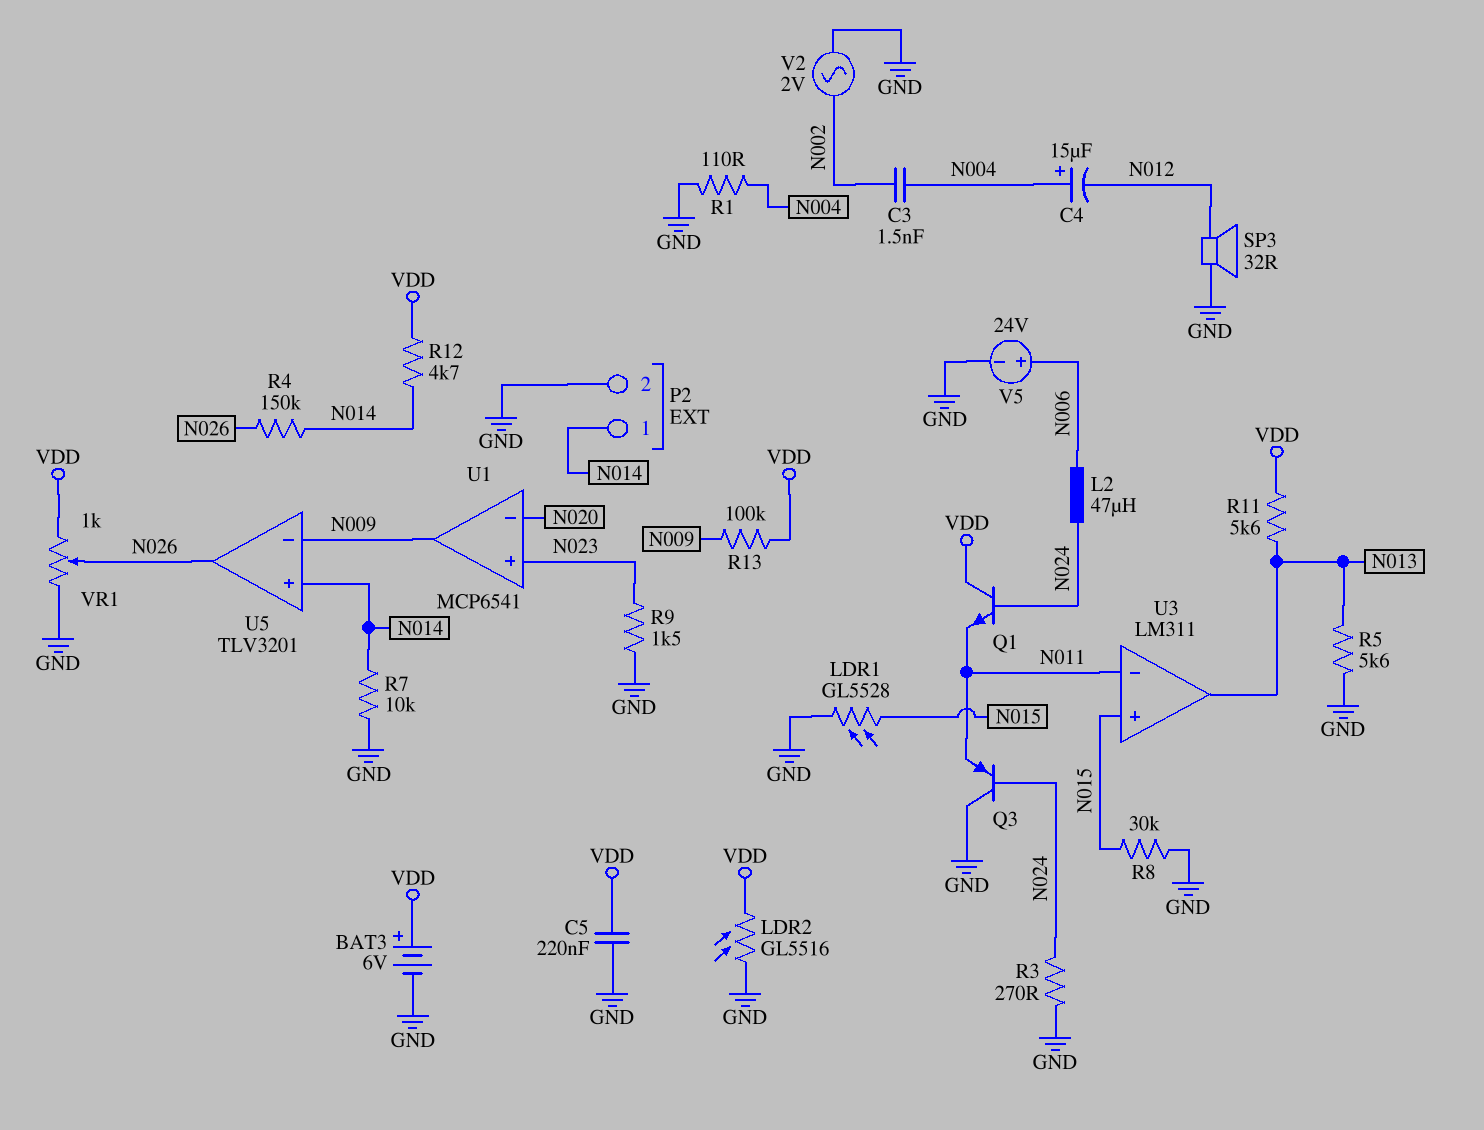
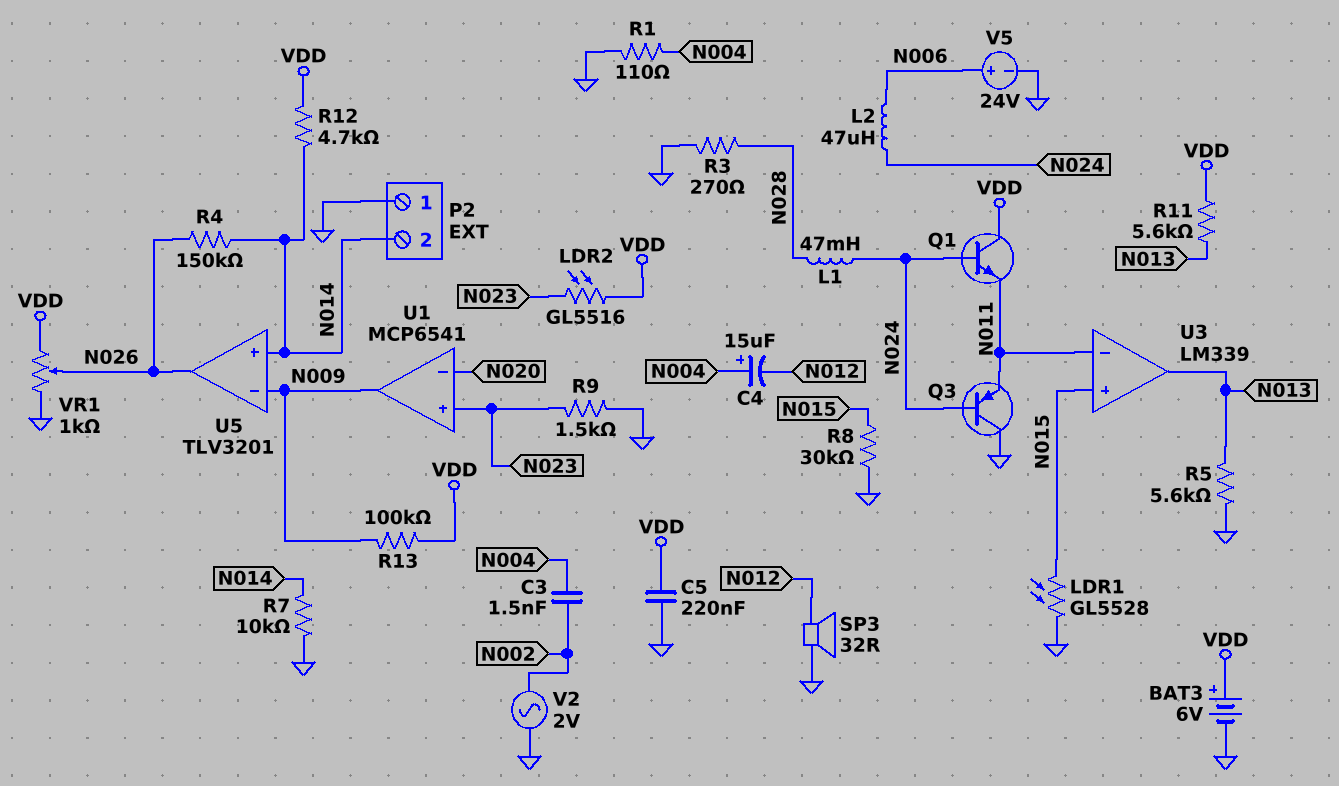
L1: none -> 47mH (N024, N028)
LDR2: GL5516 (GND, VDD) -> GL5516 (N023, VDD)
P2 pin 1: N014 -> GND
P2 pin 2: GND -> N014
R3: 270 (GND, N024) -> 270 (GND, N028)
U3: LM311 -> LM339

